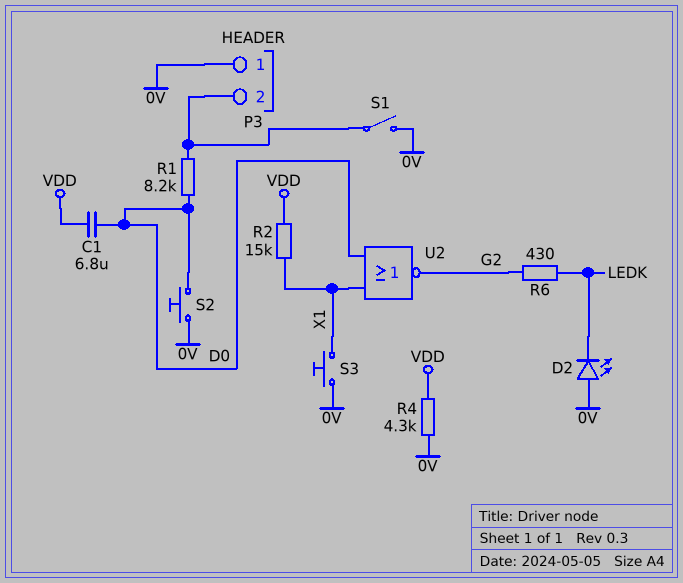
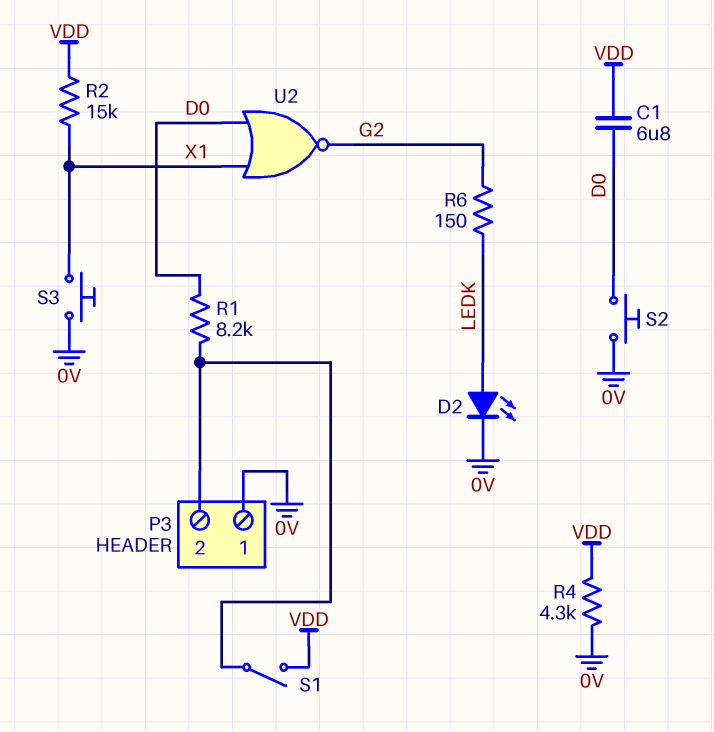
D2: LED (A 0V, K LEDK) -> LED (A LEDK, K 0V)
R6: 430 (G2, LEDK) -> 150 (G2, LEDK)
S1: switch (0V, P3/2) -> switch (P3/2, VDD)

